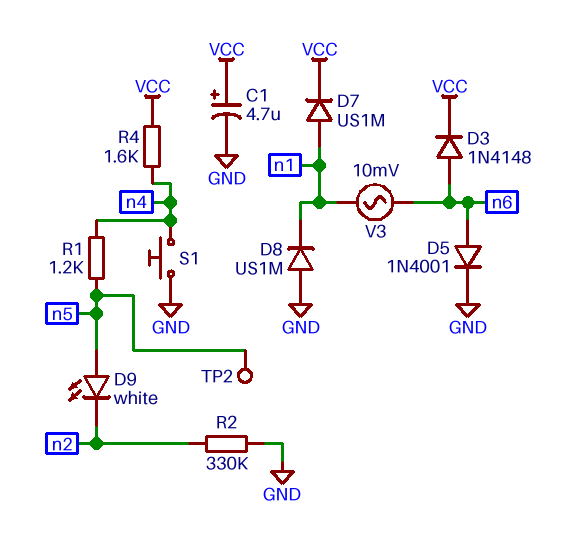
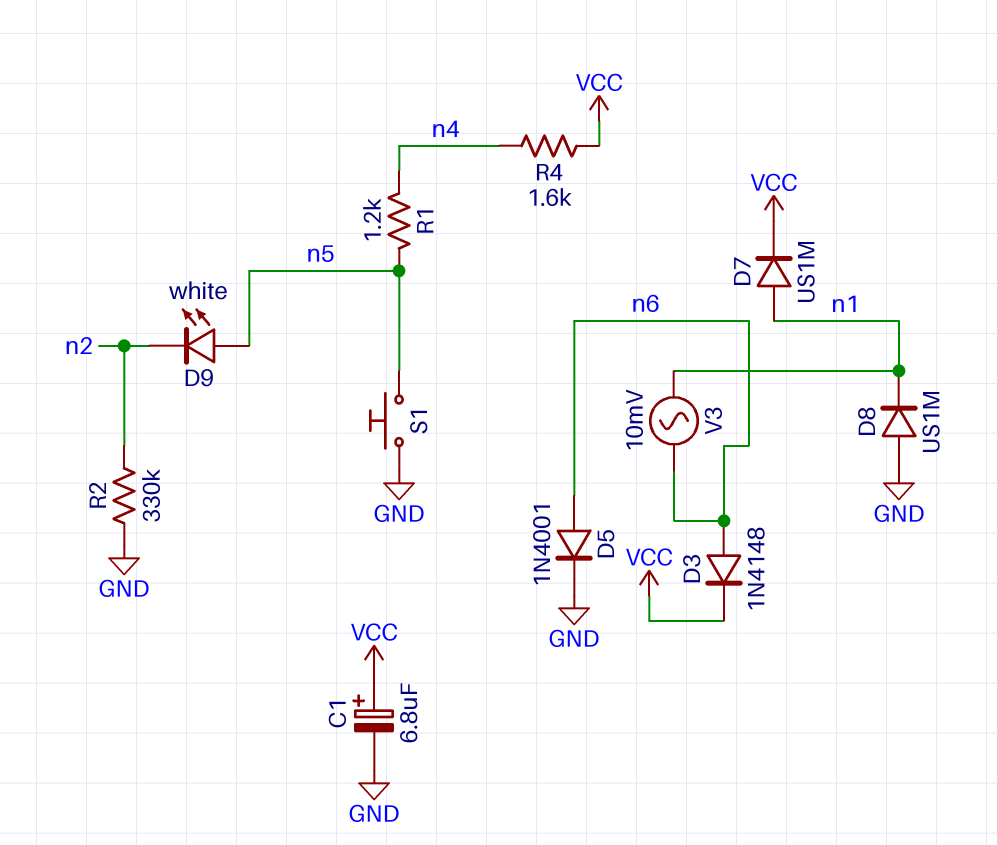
C1: 4.7uF (plus VCC, minus GND) -> 6.8uF (plus VCC, minus GND)
S1: button (GND, n4) -> button (GND, n5)
TP2: test point (n5) -> none

